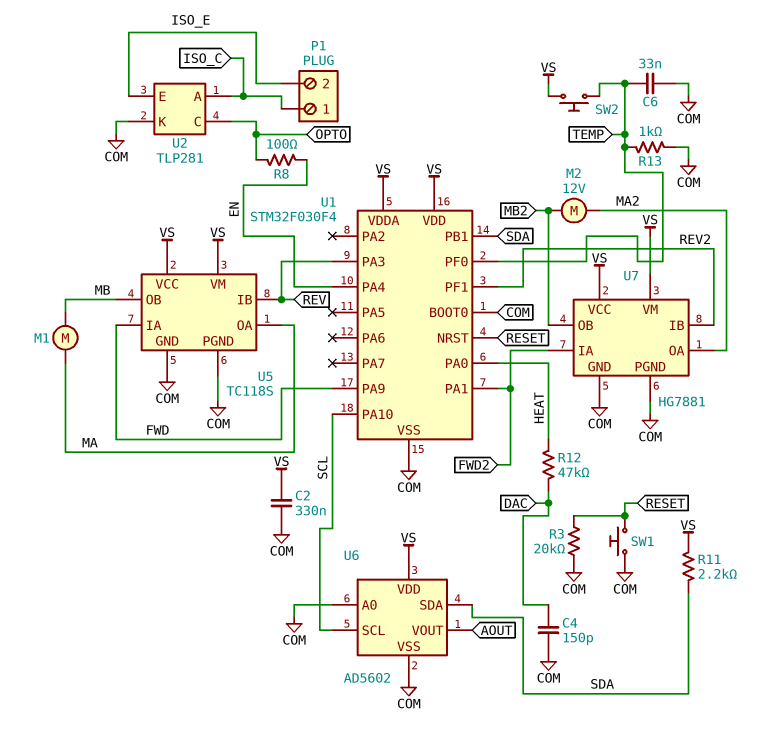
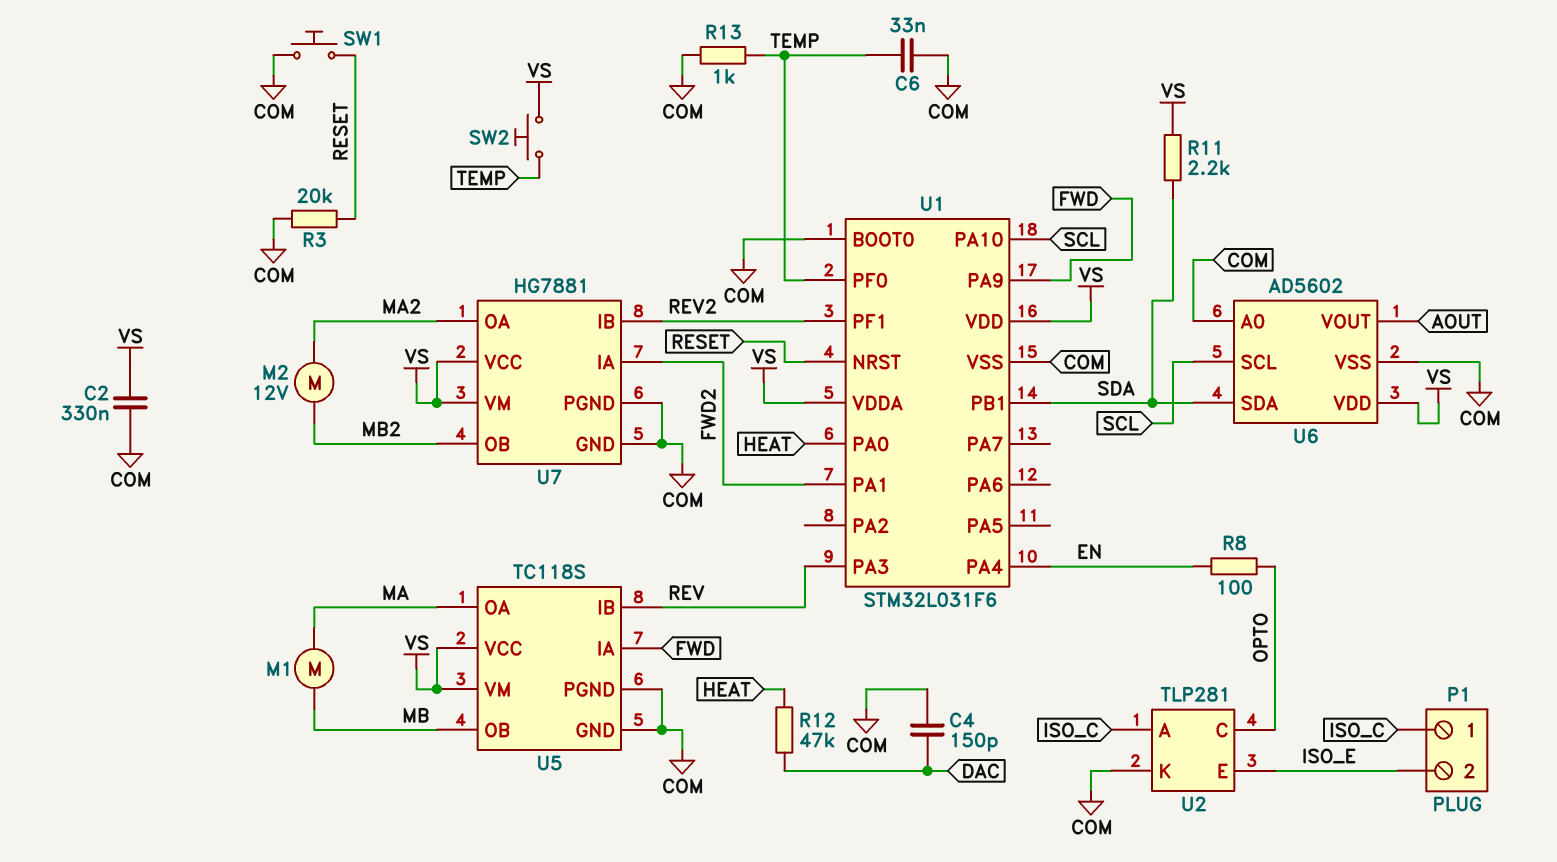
U1: STM32F030F4 -> STM32L031F6

